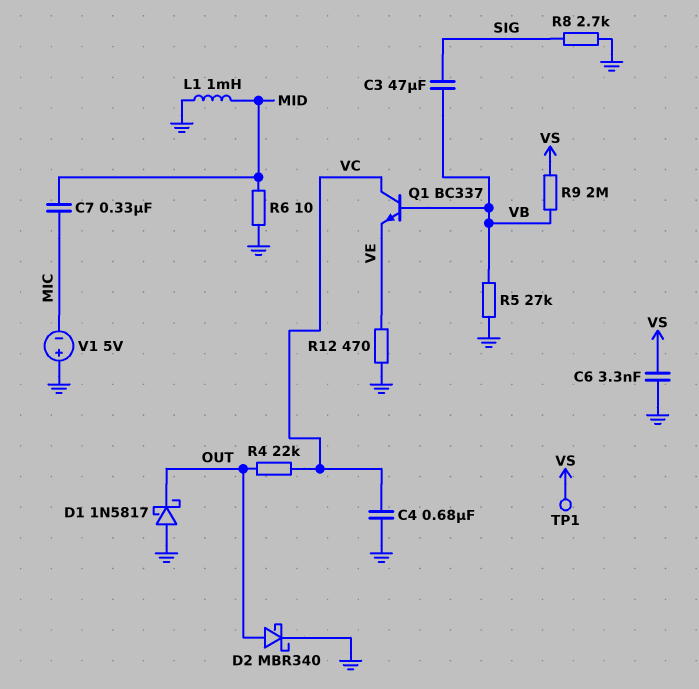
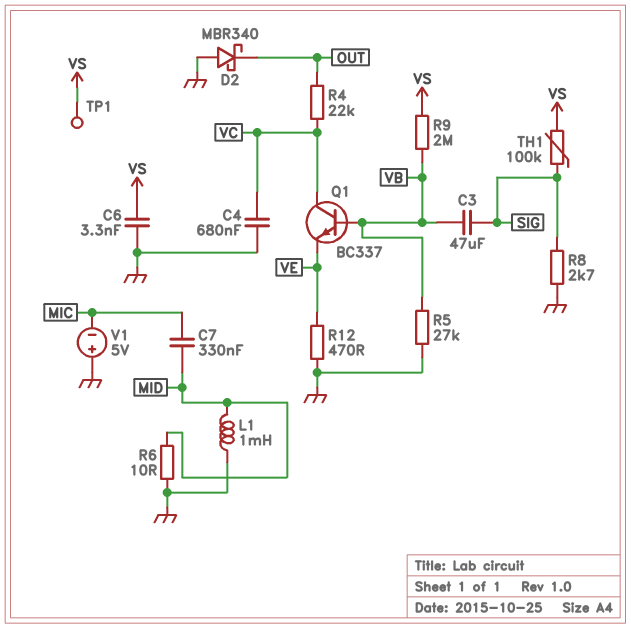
D1: schottky 1N5817 (A GND, K OUT) -> none
D2: schottky MBR340 (A OUT, K GND) -> schottky MBR340 (A GND, K OUT)
TH1: none -> 100k (SIG, VS)

